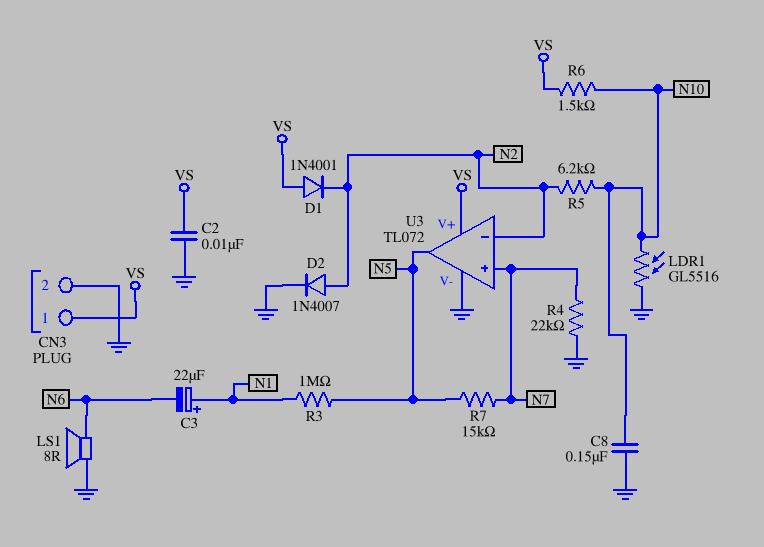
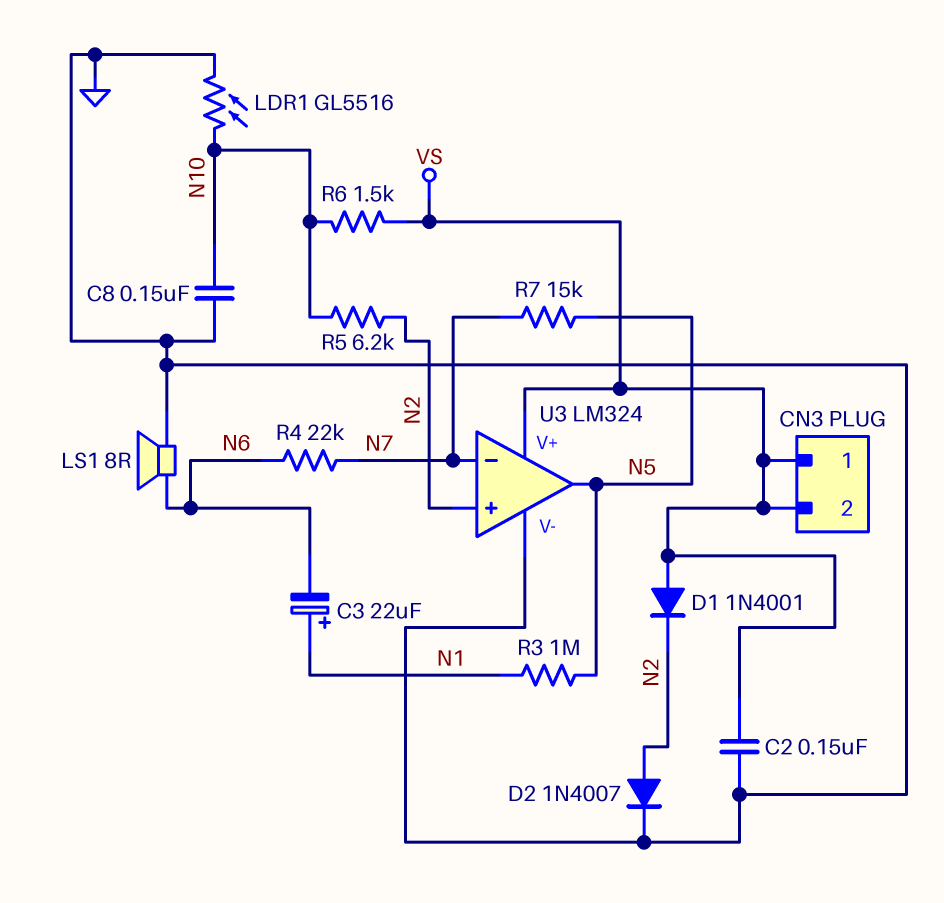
C2: 10nF (GND, VS) -> 150nF (GND, VS)
CN3 pin 2: GND -> VS
R4: 22k (GND, N7) -> 22k (N6, N7)
U3: TL072 -> LM324
U3 pin in+: N7 -> N2
U3 pin in-: N2 -> N7

